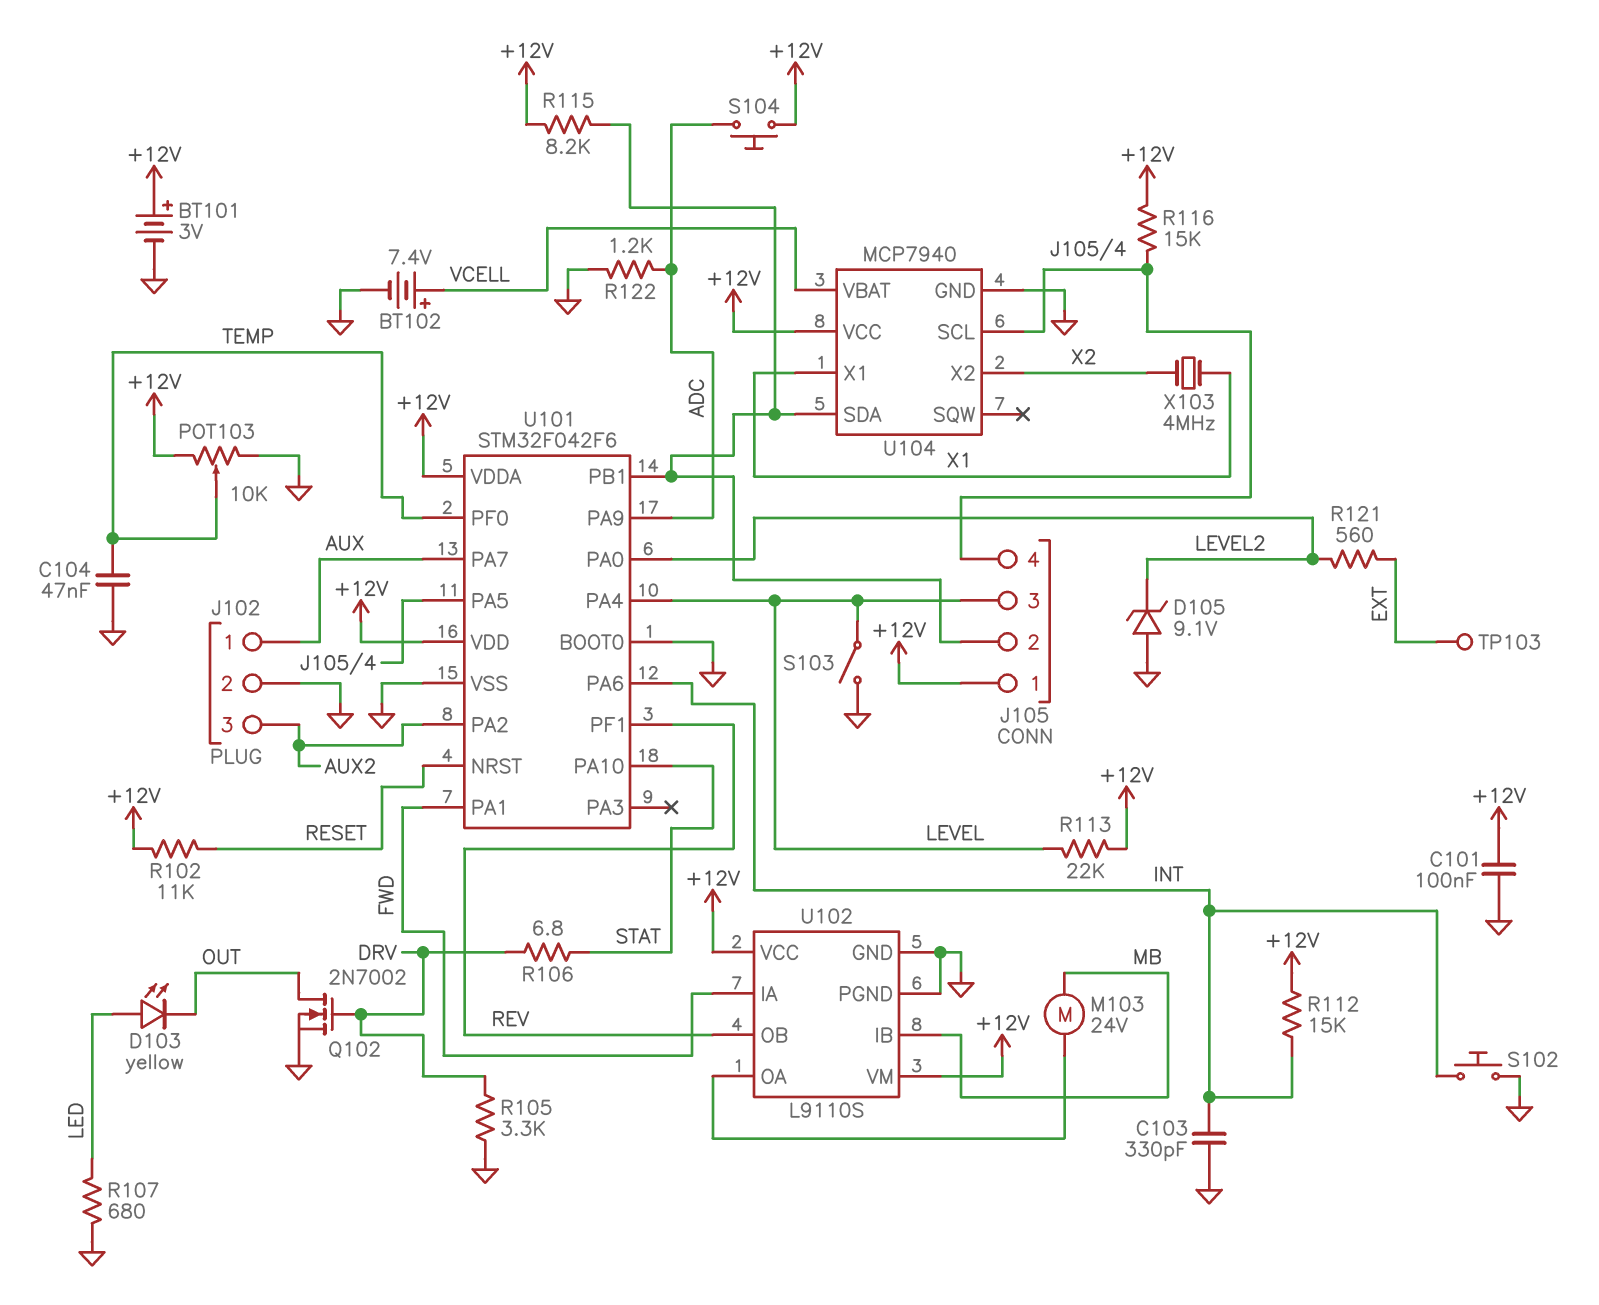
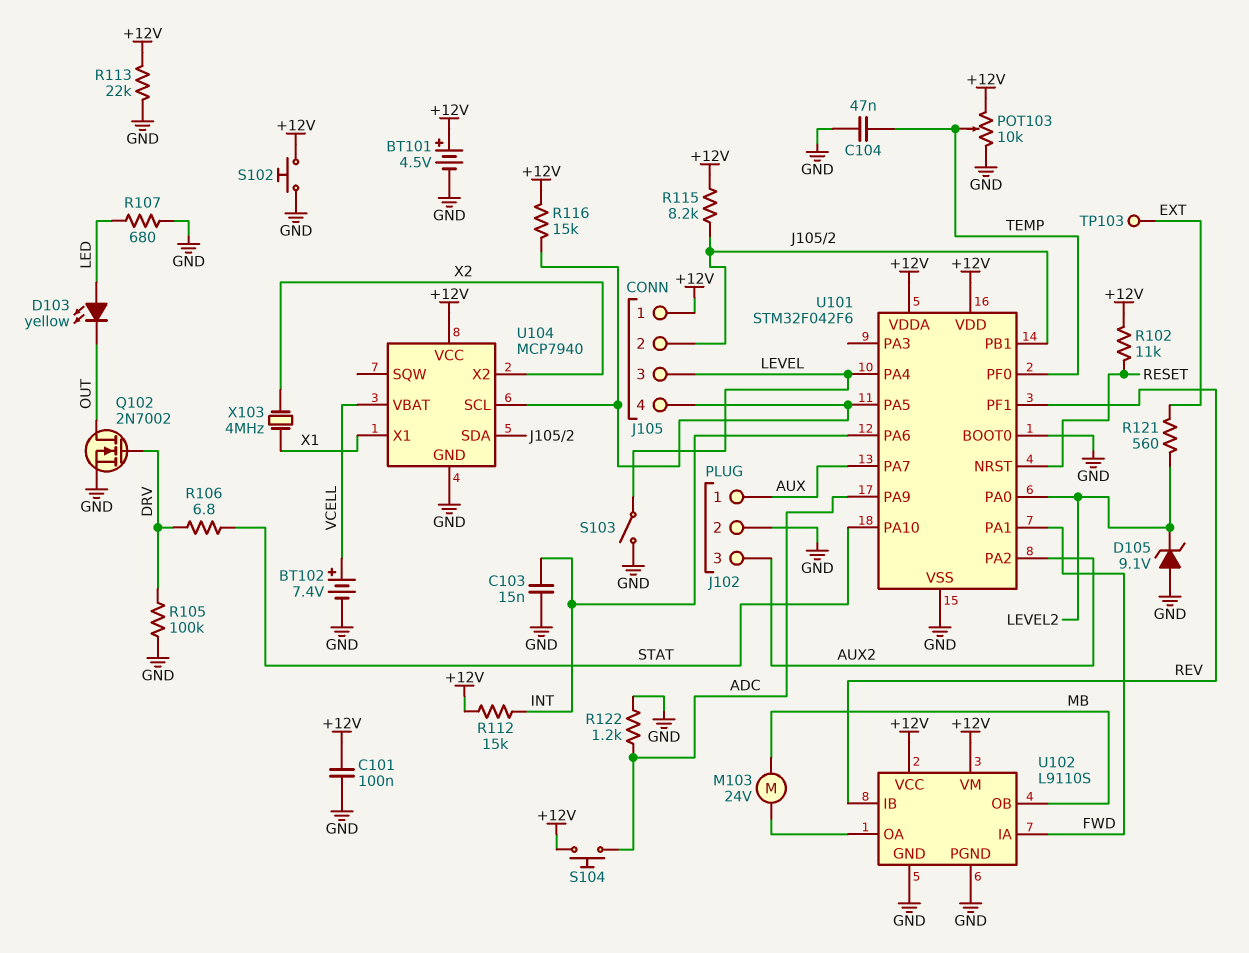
BT101: 3V (plus +12V, minus GND) -> 4.5V (plus +12V, minus GND)
C103: 330pF (GND, INT) -> 15nF (GND, INT)
R105: 3.3k (DRV, GND) -> 100k (DRV, GND)
R113: 22k (+12V, LEVEL) -> 22k (+12V, GND)
S102: button (GND, INT) -> button (+12V, GND)
U102 pin IB: MB -> REV
U102 pin OB: REV -> MB

